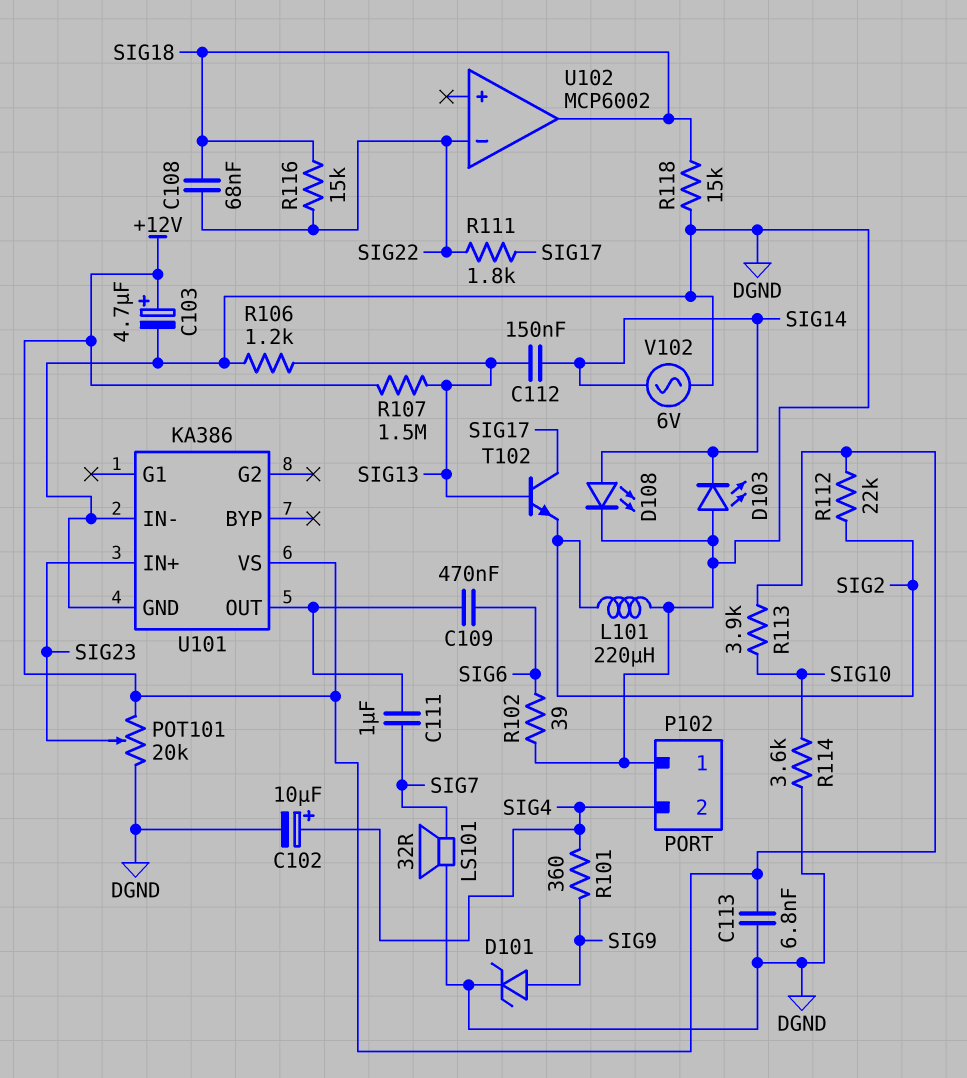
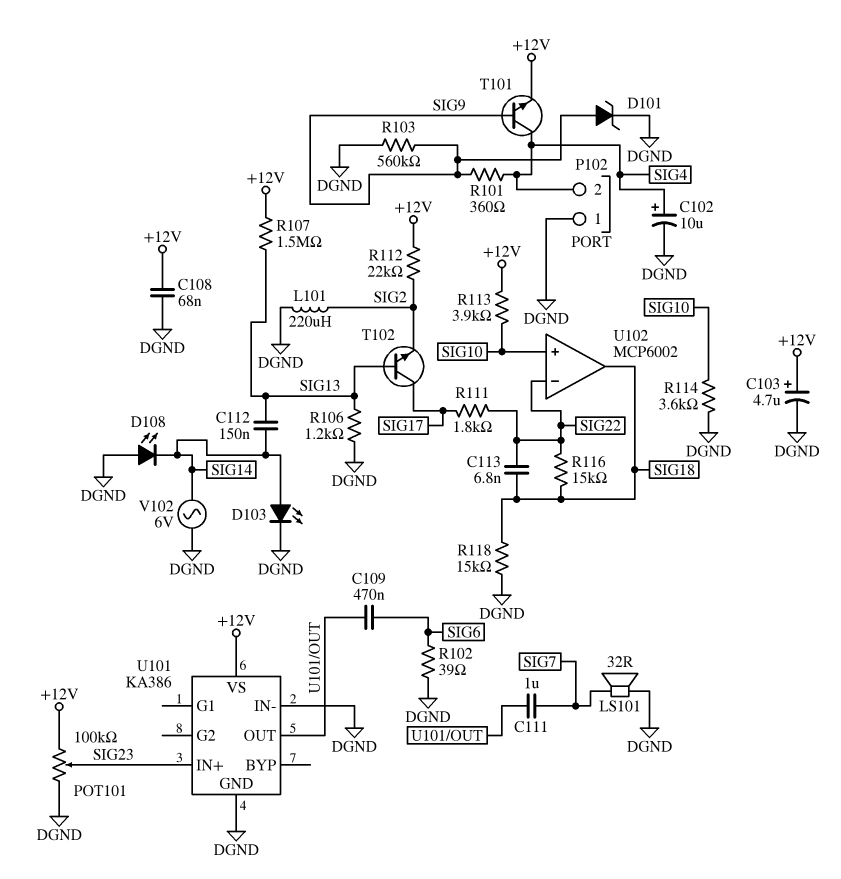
C108: 68nF (SIG18, SIG22) -> 68nF (+12V, DGND)
C113: 6.8nF (+12V, DGND) -> 6.8nF (SIG18, SIG22)
D103: LED (A DGND, K SIG14) -> LED (A SIG14, K DGND)
D108: LED (A SIG14, K DGND) -> LED (A DGND, K SIG14)
POT101: 20k (+12V, DGND, wiper SIG23) -> 100k (+12V, DGND, wiper SIG23)
R103: none -> 560k (DGND, SIG9)
T101: none -> NPN (B SIG9, C SIG4, E +12V)
U102 pin in+: none -> SIG10

